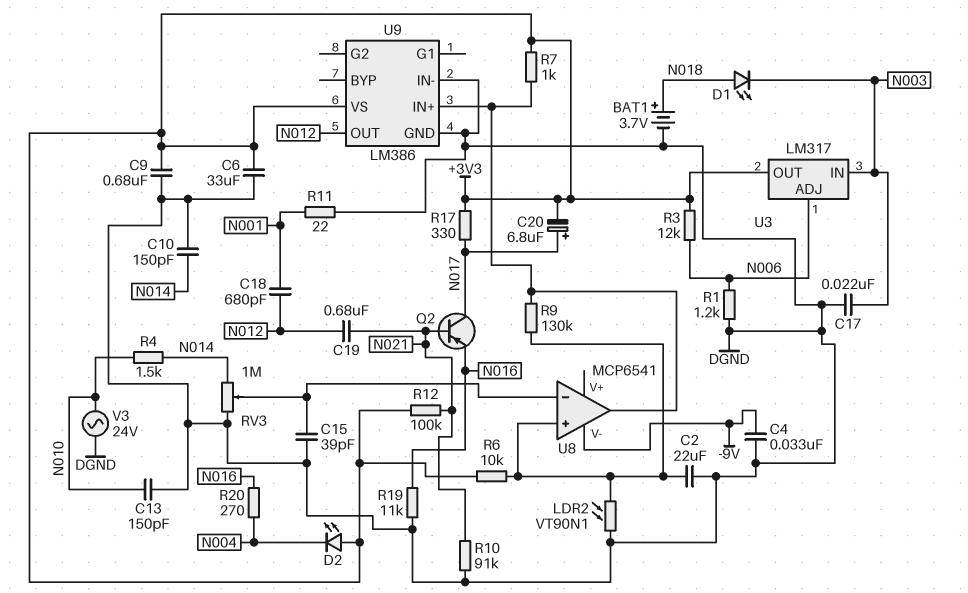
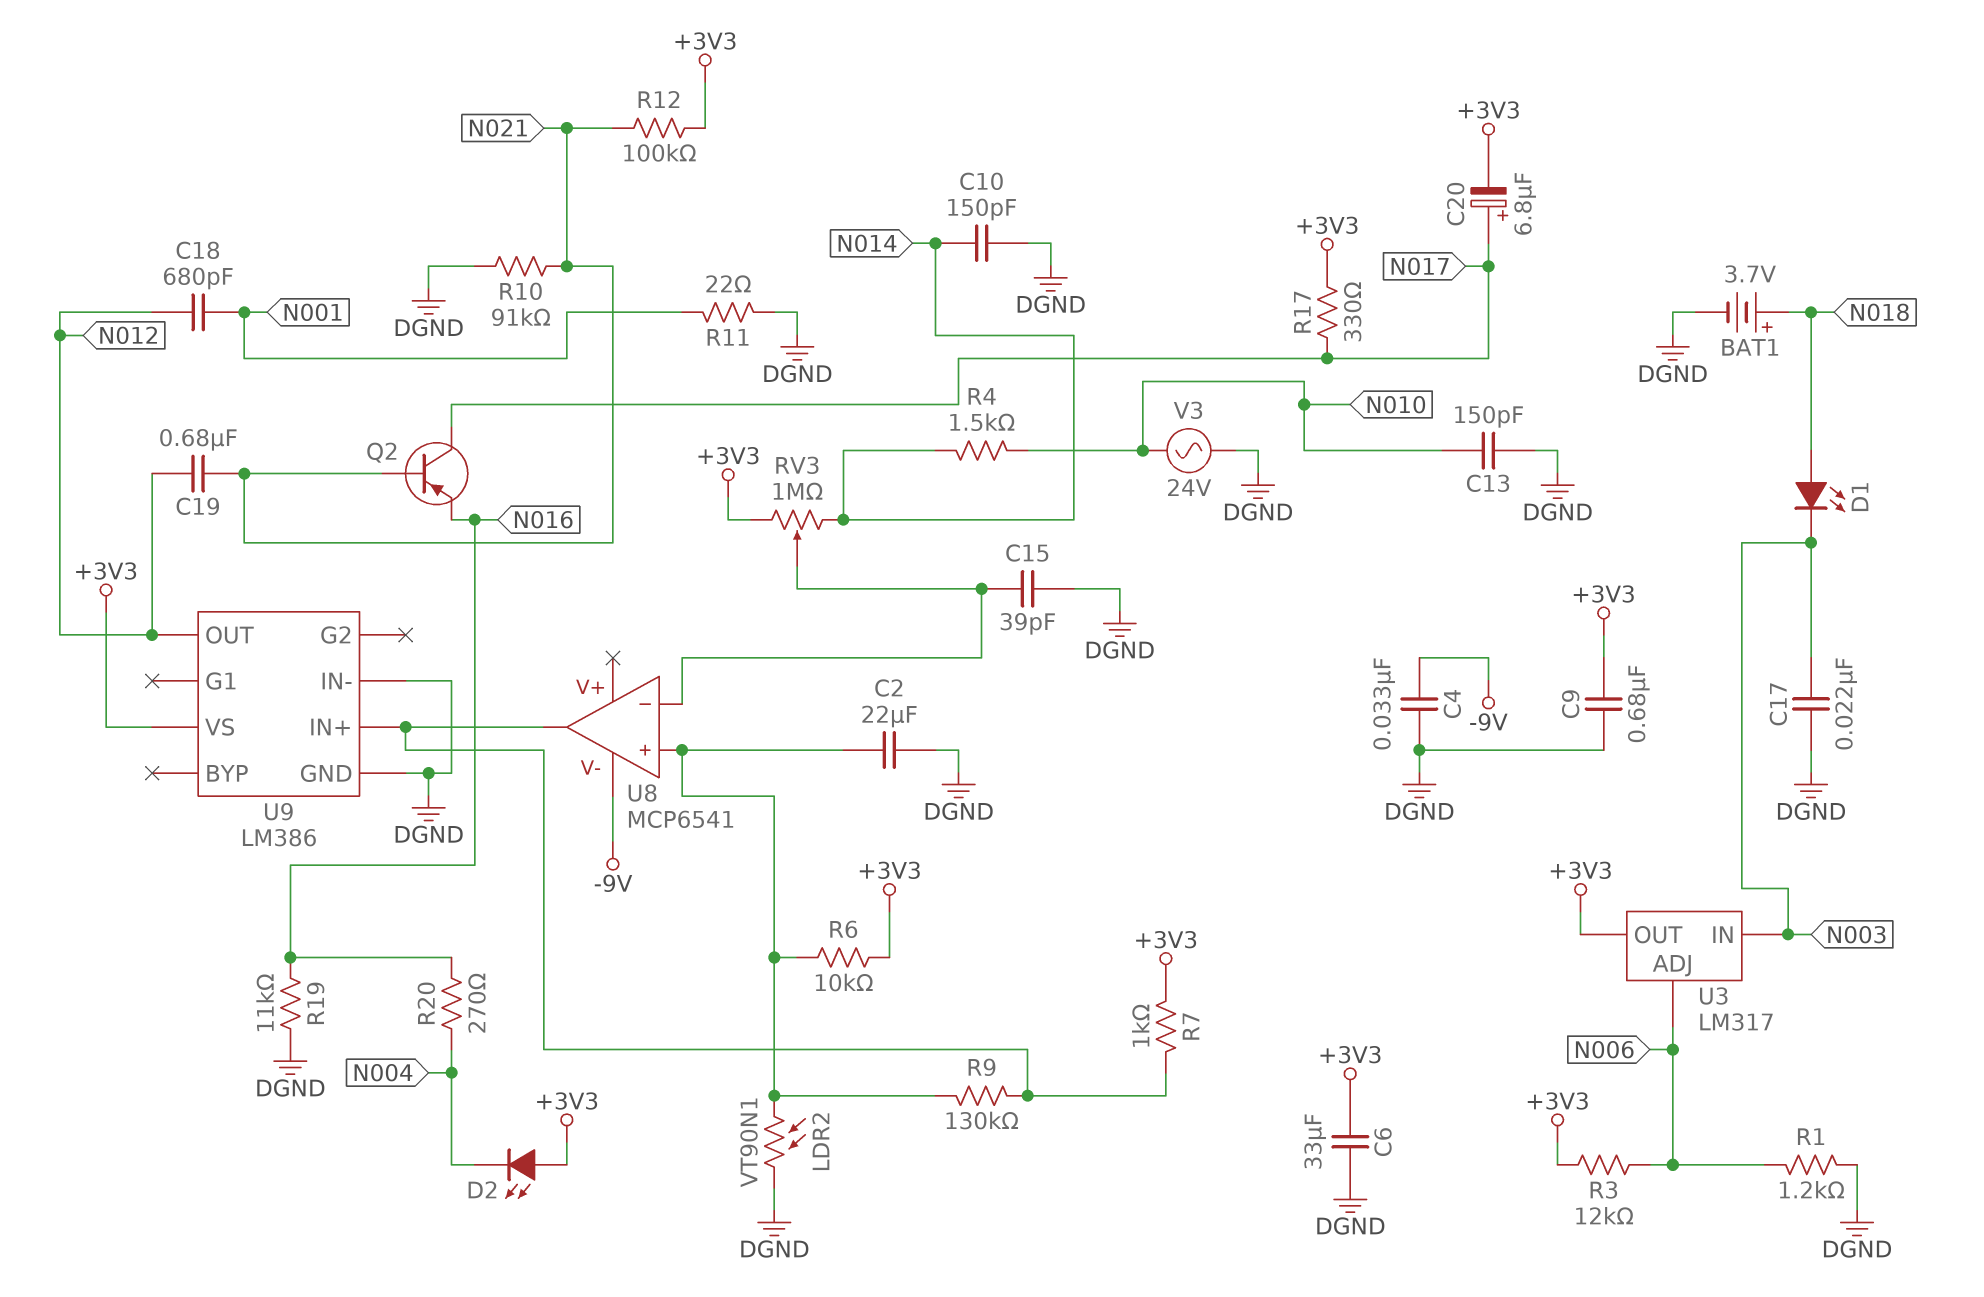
RV3: 1M (DGND, N014, wiper U8/in-) -> 1M (+3V3, N014, wiper U8/in-)

